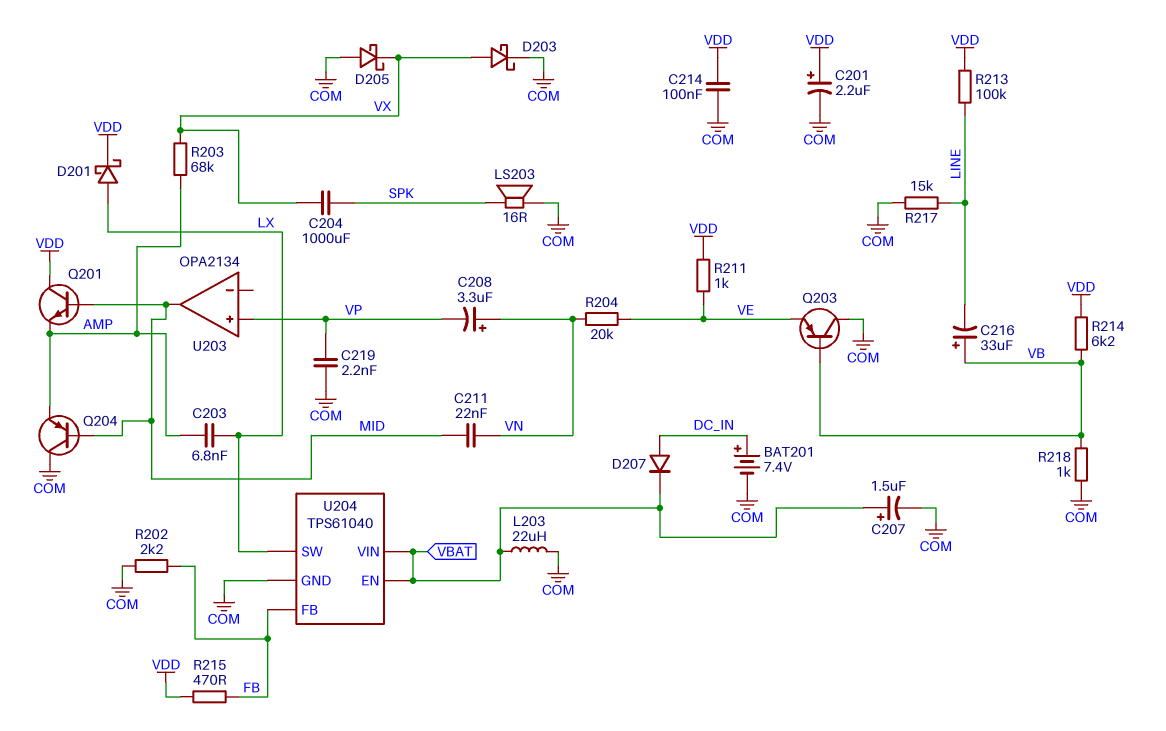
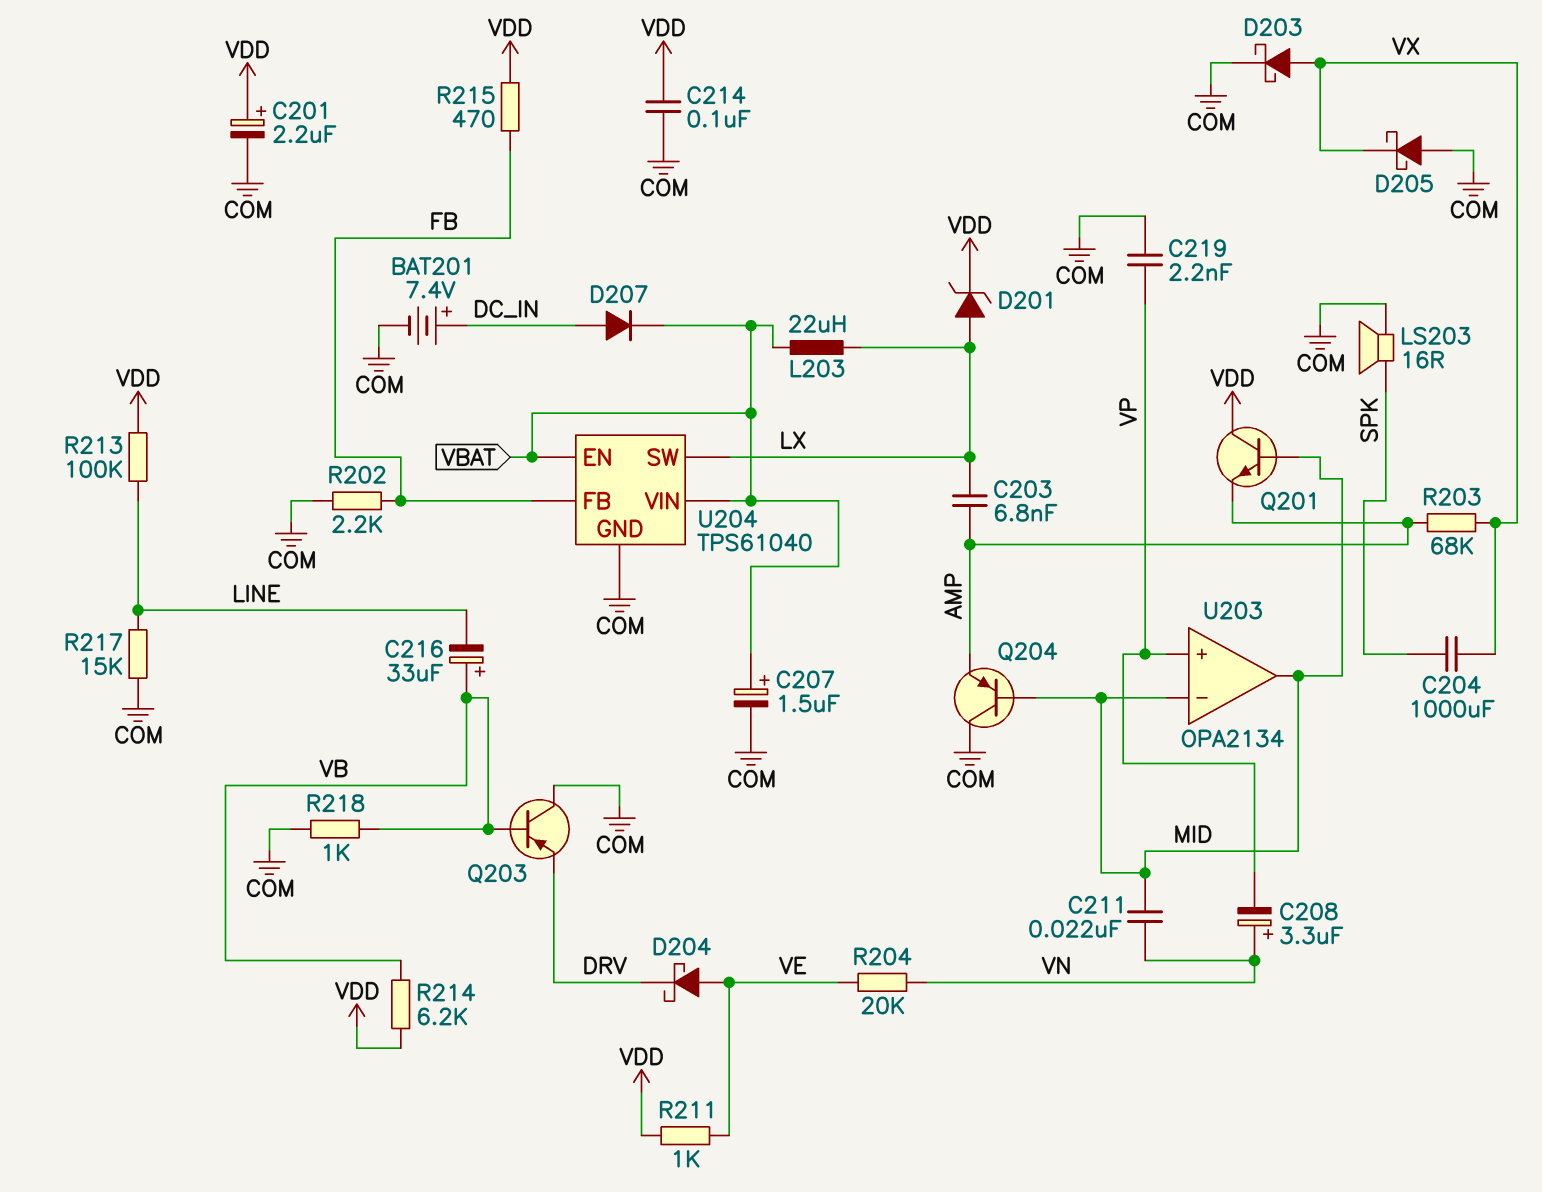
D201: schottky (A LX, K VDD) -> zener (A LX, K VDD)
D204: none -> schottky (A VE, K DRV)
L203: 22uH (COM, VBAT) -> 22uH (LX, VBAT)
Q203: PNP (B VB, C COM, E VE) -> PNP (B VB, C COM, E DRV)
U203 pin in-: none -> MID

